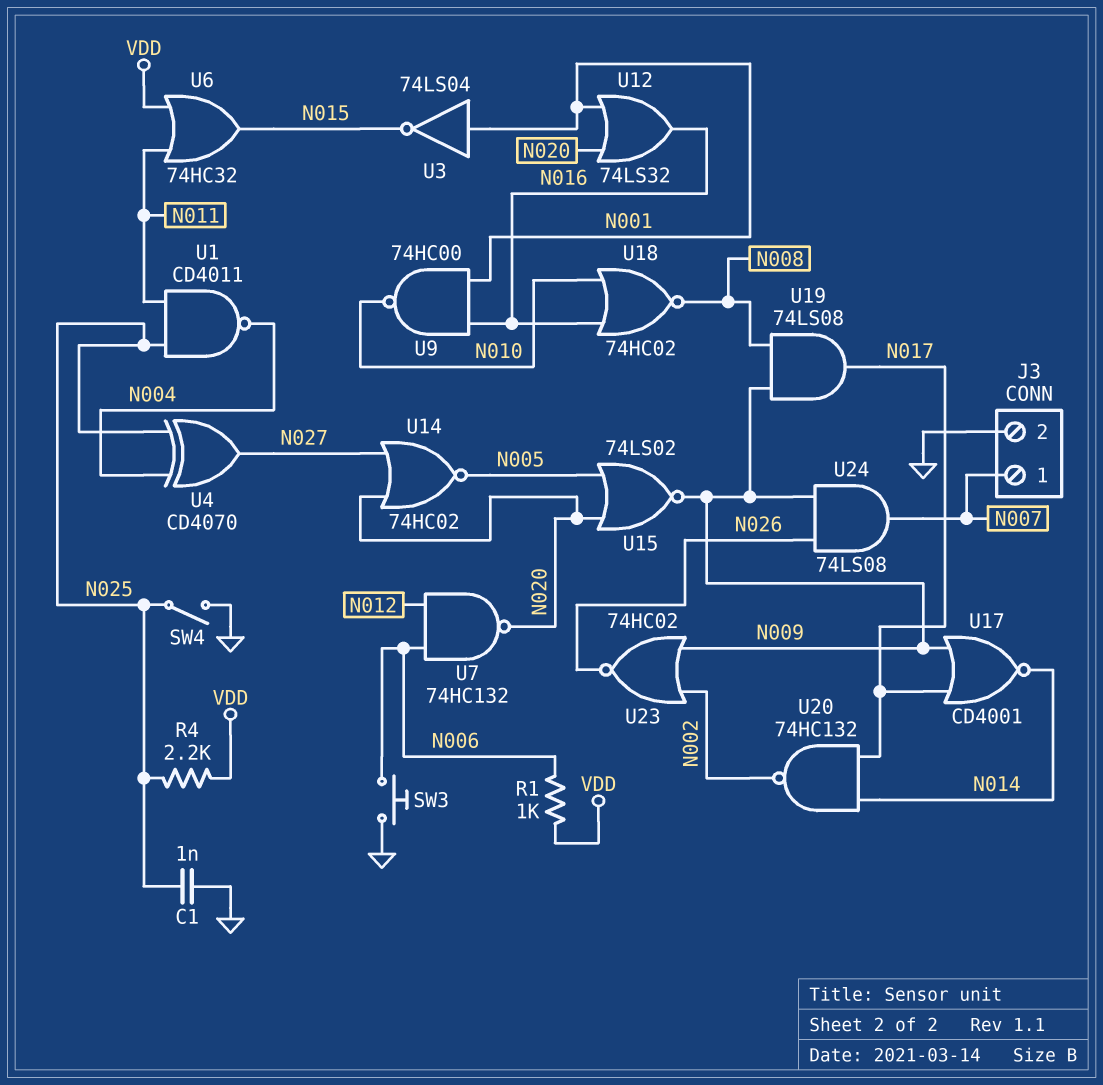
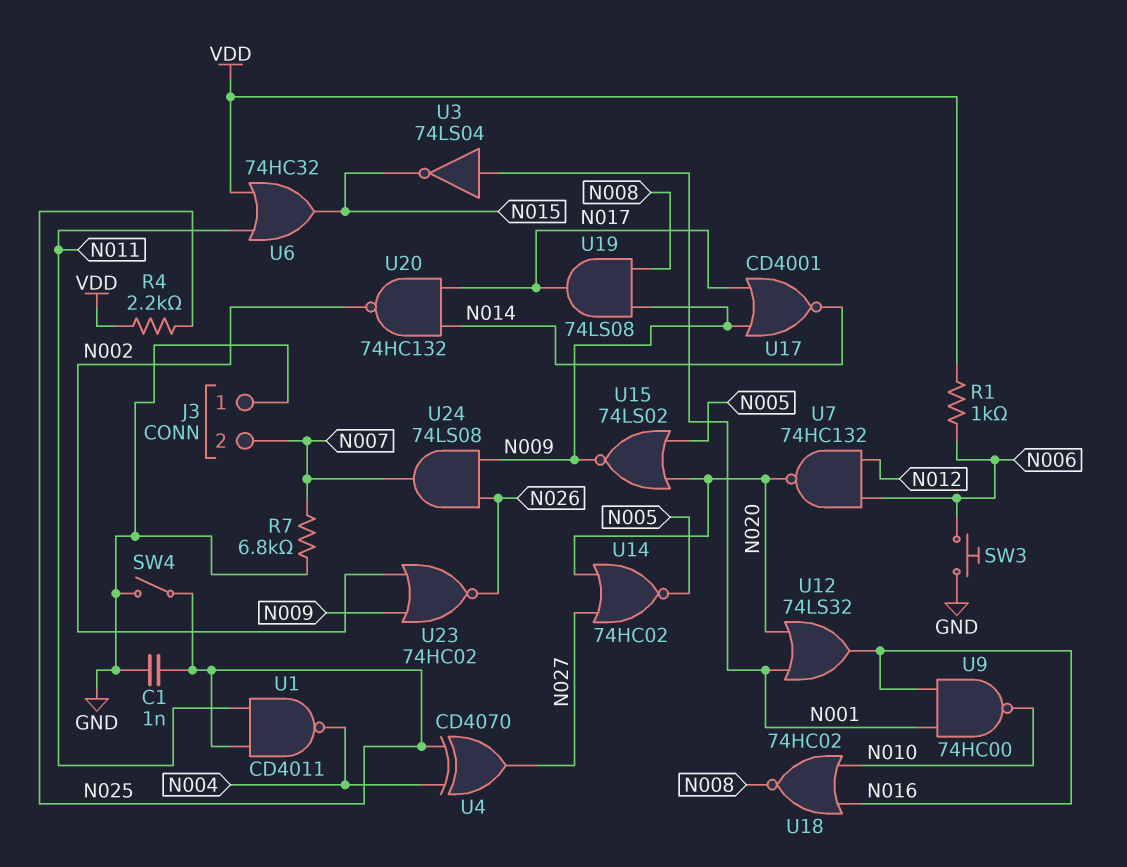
J3 pin 1: N007 -> GND
J3 pin 2: GND -> N007
R7: none -> 6.8k (GND, N007)

